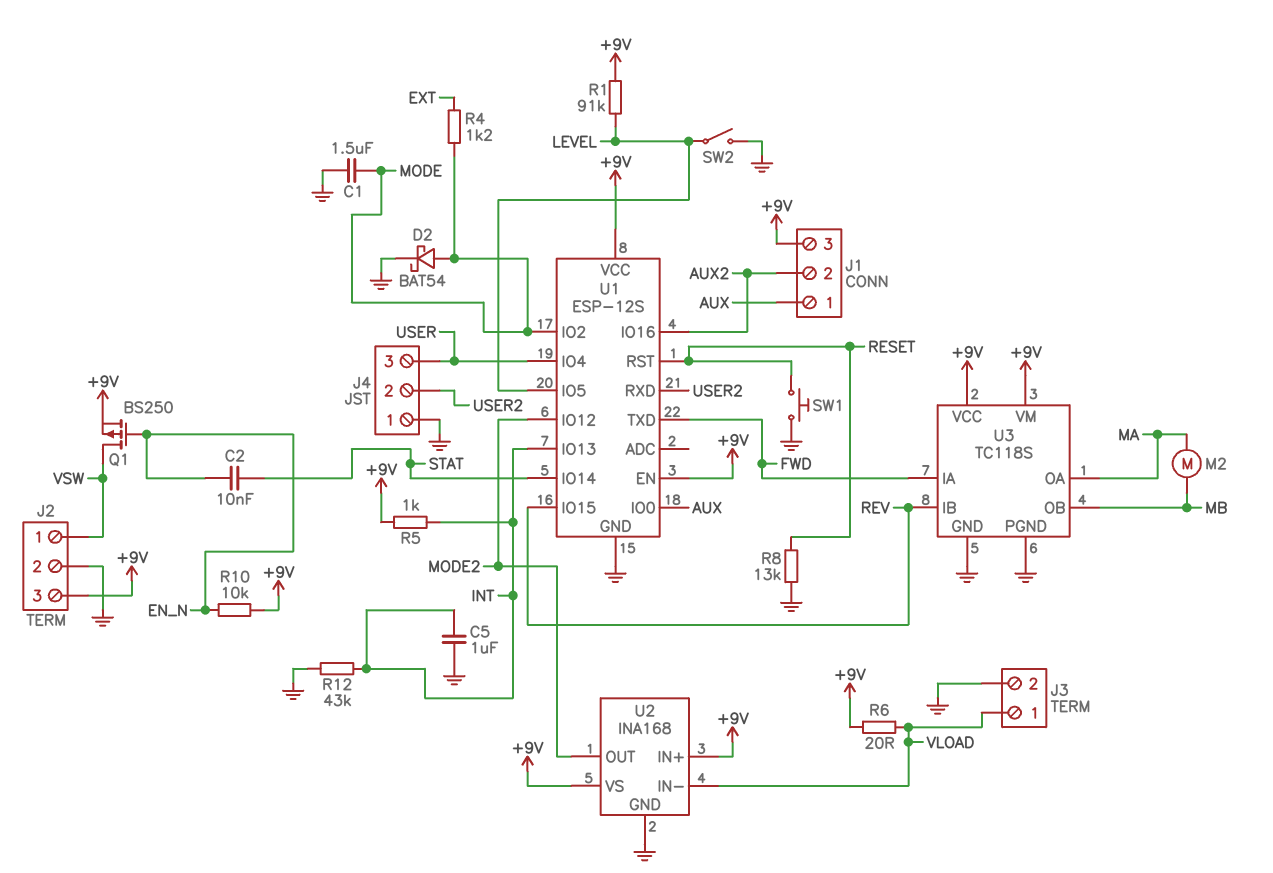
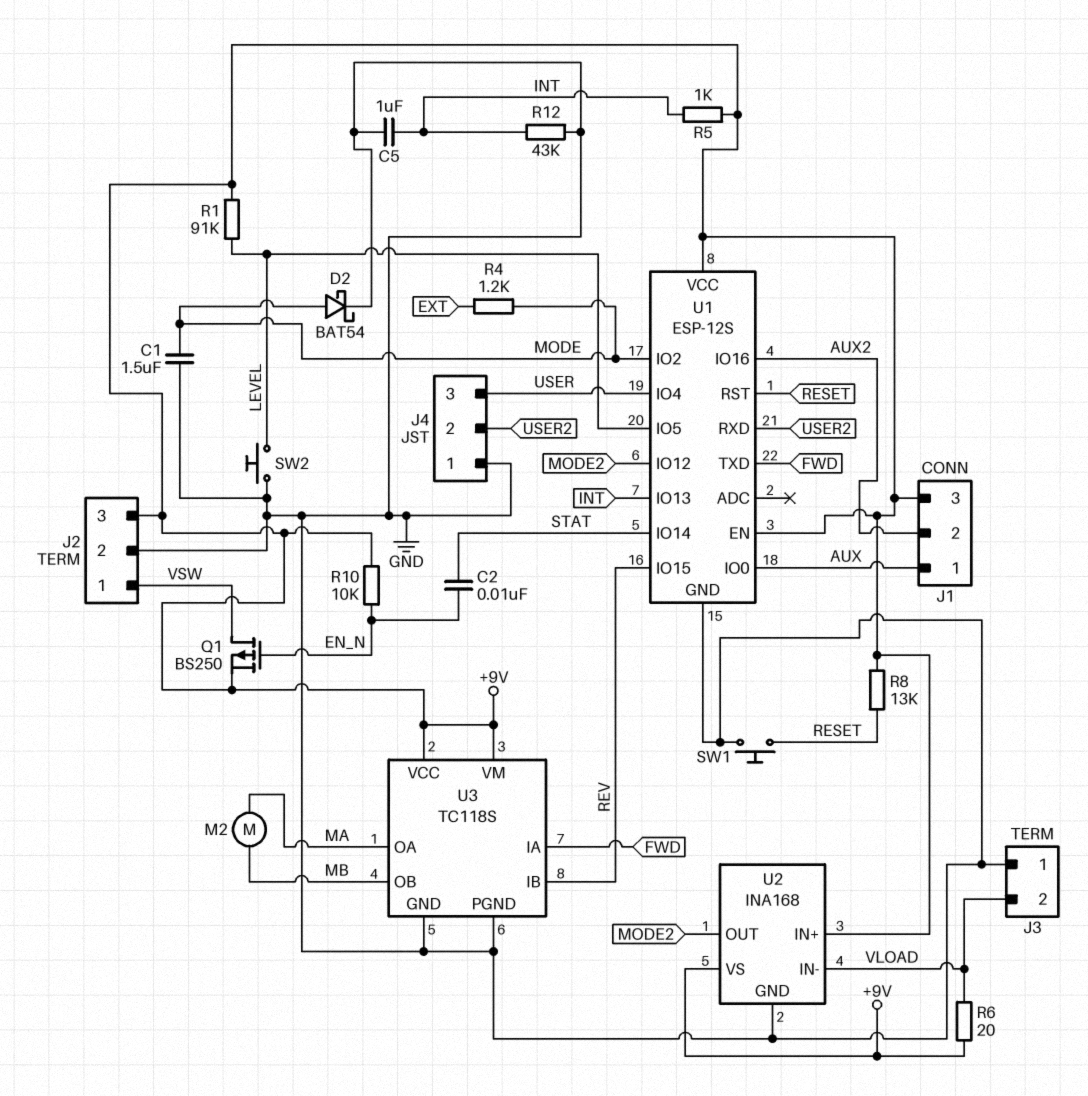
J3 pin 1: VLOAD -> GND
J3 pin 2: GND -> VLOAD
R8: 13k (GND, RESET) -> 13k (+9V, RESET)
SW2: switch (GND, LEVEL) -> button (GND, LEVEL)

